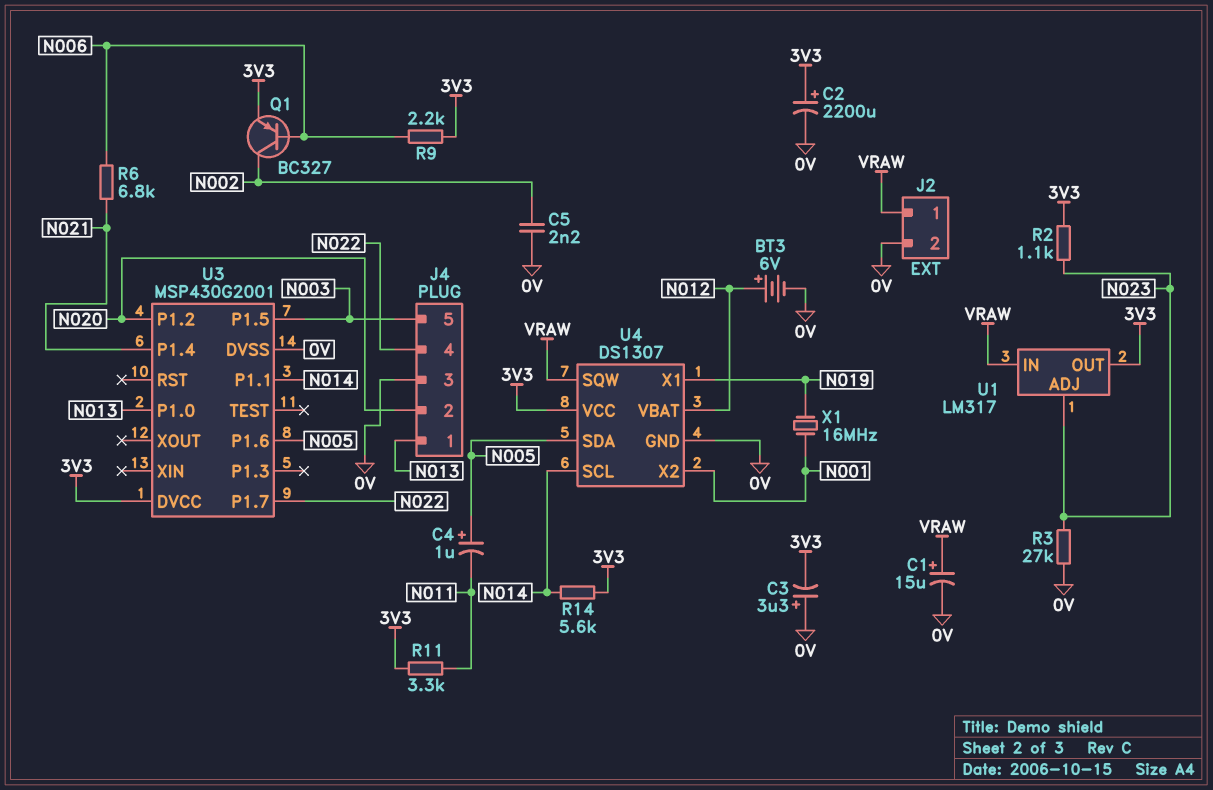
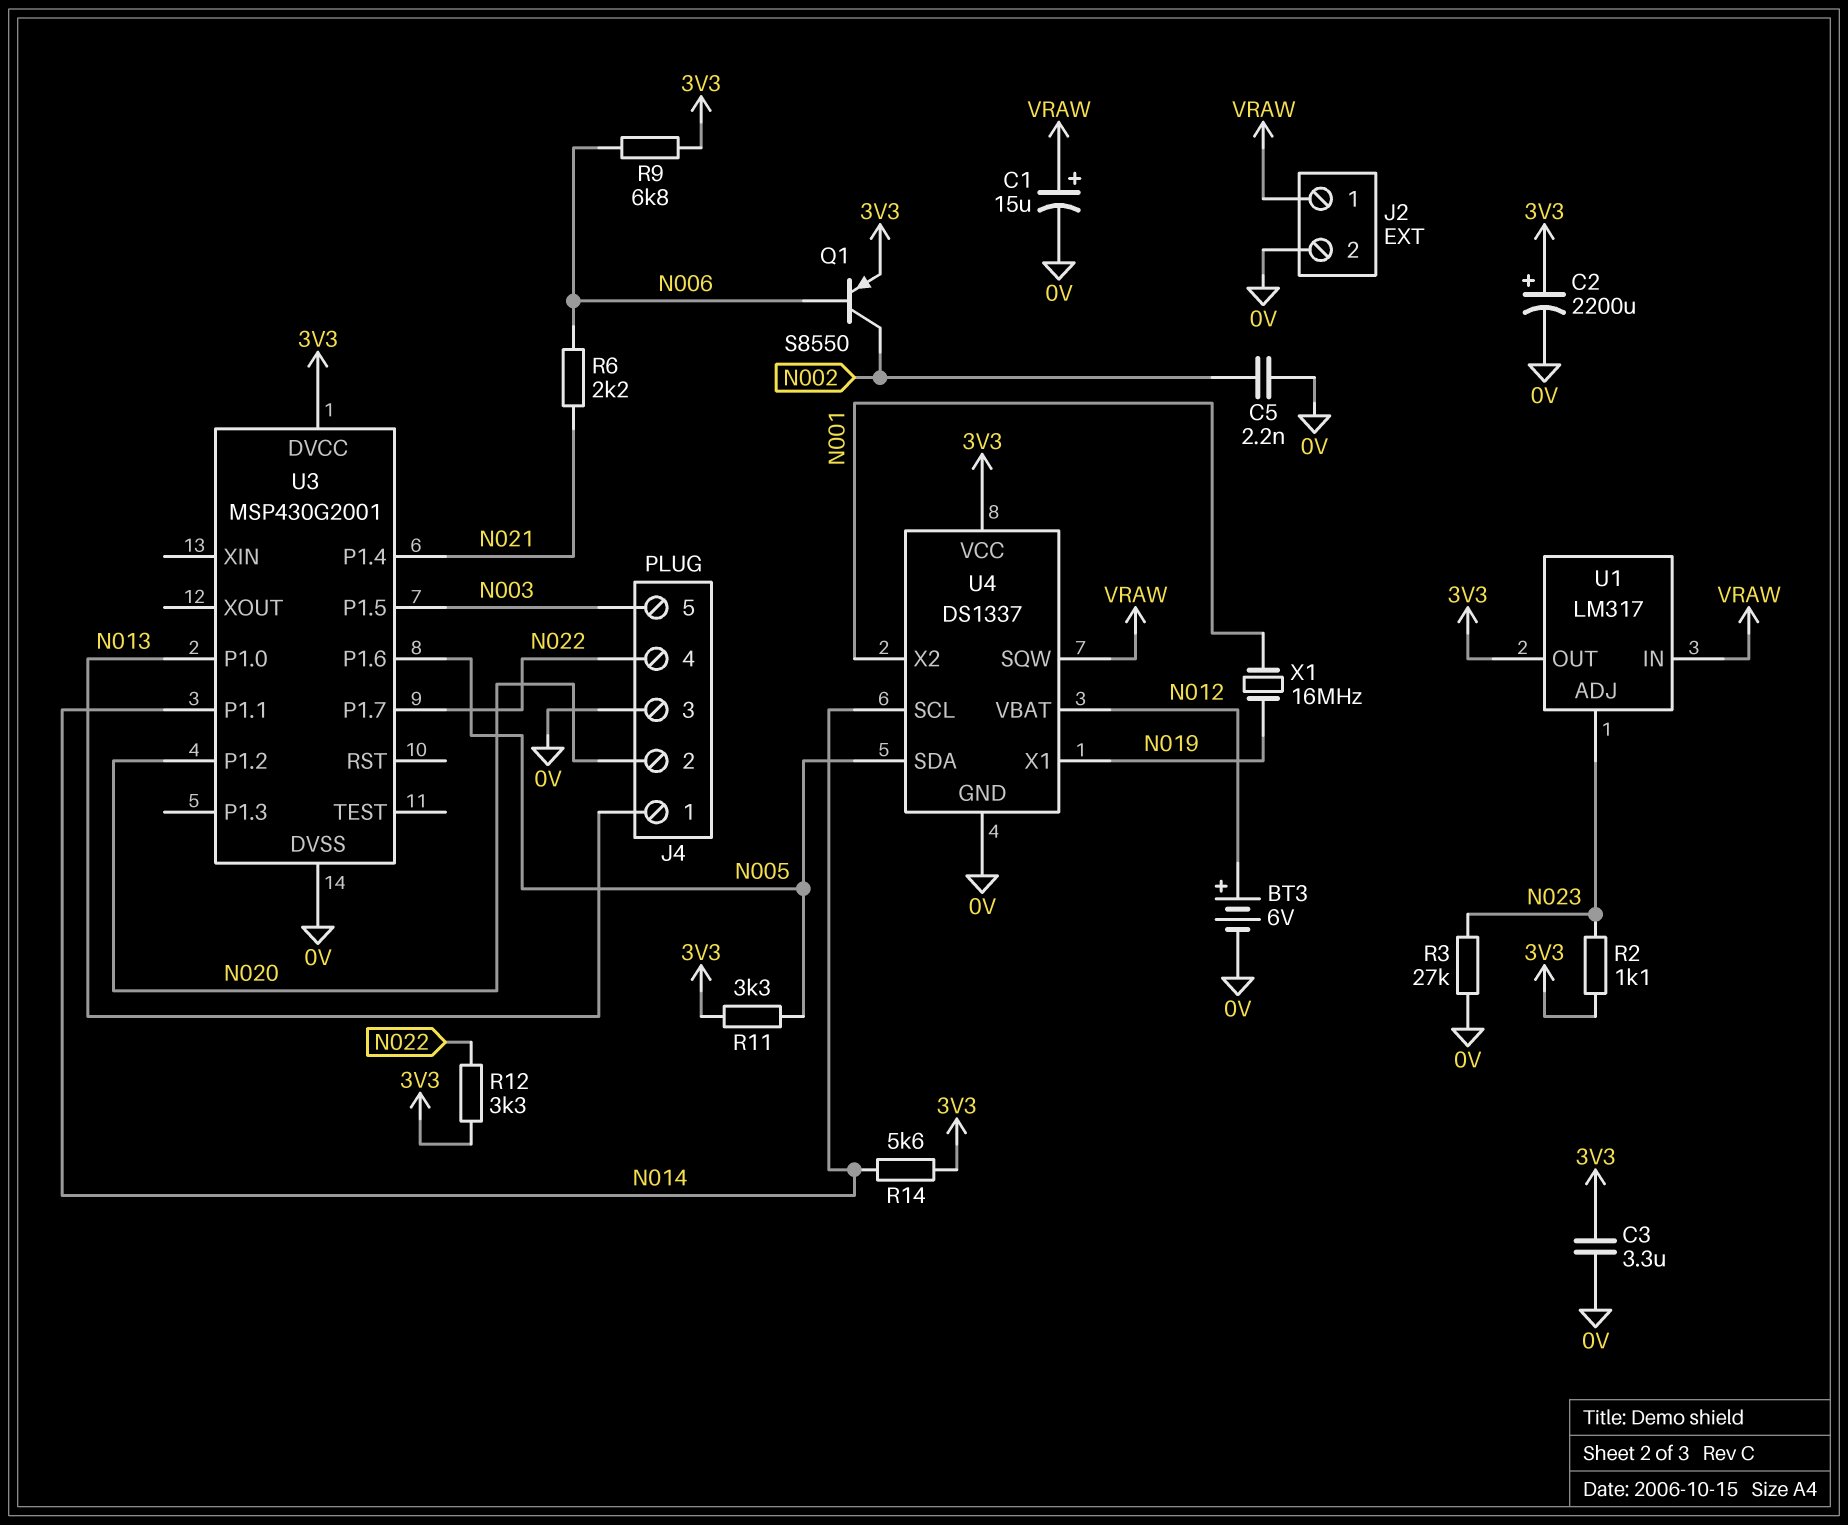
C3: 3.3uF (plus 0V, minus 3V3) -> 3.3uF (0V, 3V3)
C4: 1uF (plus N005, minus N011) -> none
Q1: PNP BC327 (B N006, C N002, E 3V3) -> PNP S8550 (B N006, C N002, E 3V3)
R6: 6.8k (N006, N021) -> 2.2k (N006, N021)
R9: 2.2k (3V3, N006) -> 6.8k (3V3, N006)
R11: 3.3k (3V3, N011) -> 3.3k (3V3, N005)
R12: none -> 3.3k (3V3, N022)
U4: DS1307 -> DS1337

